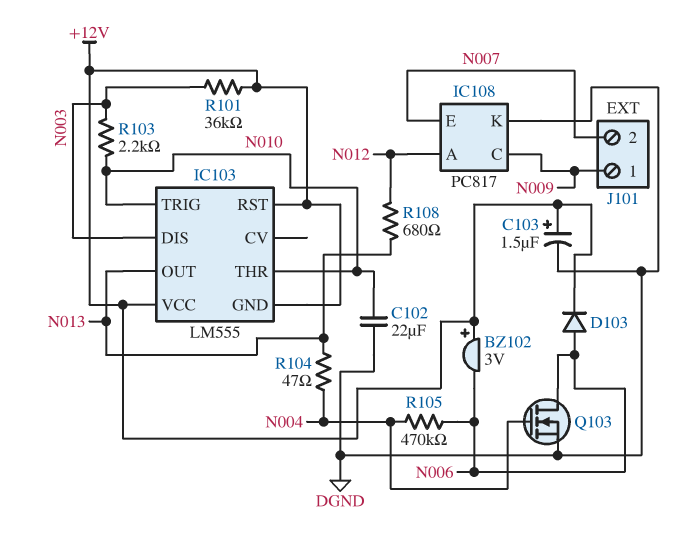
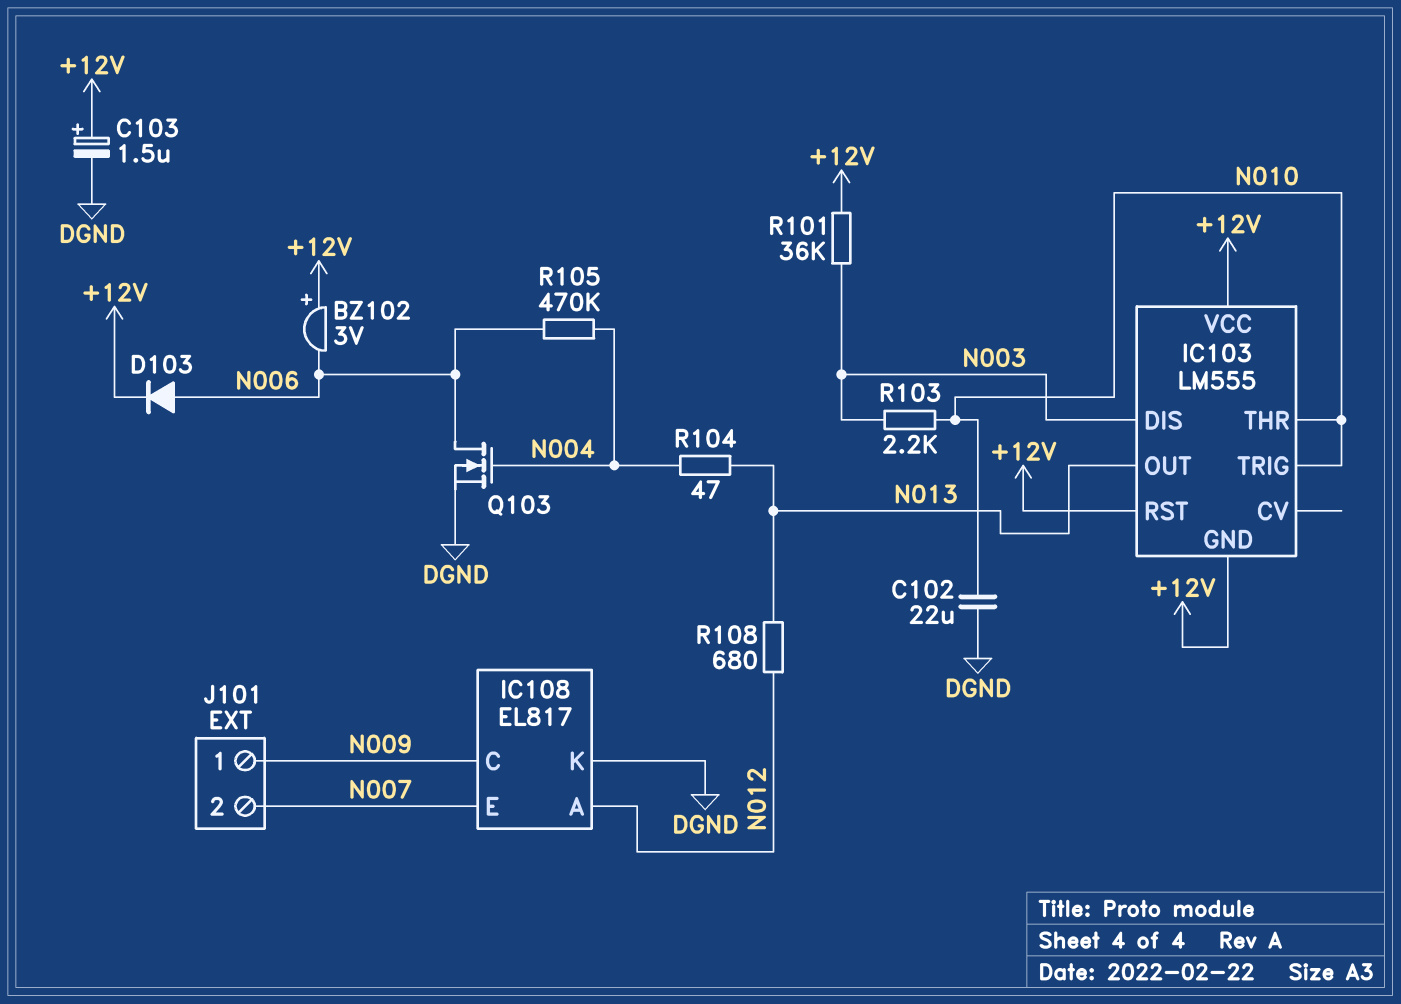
IC108: PC817 -> EL817

